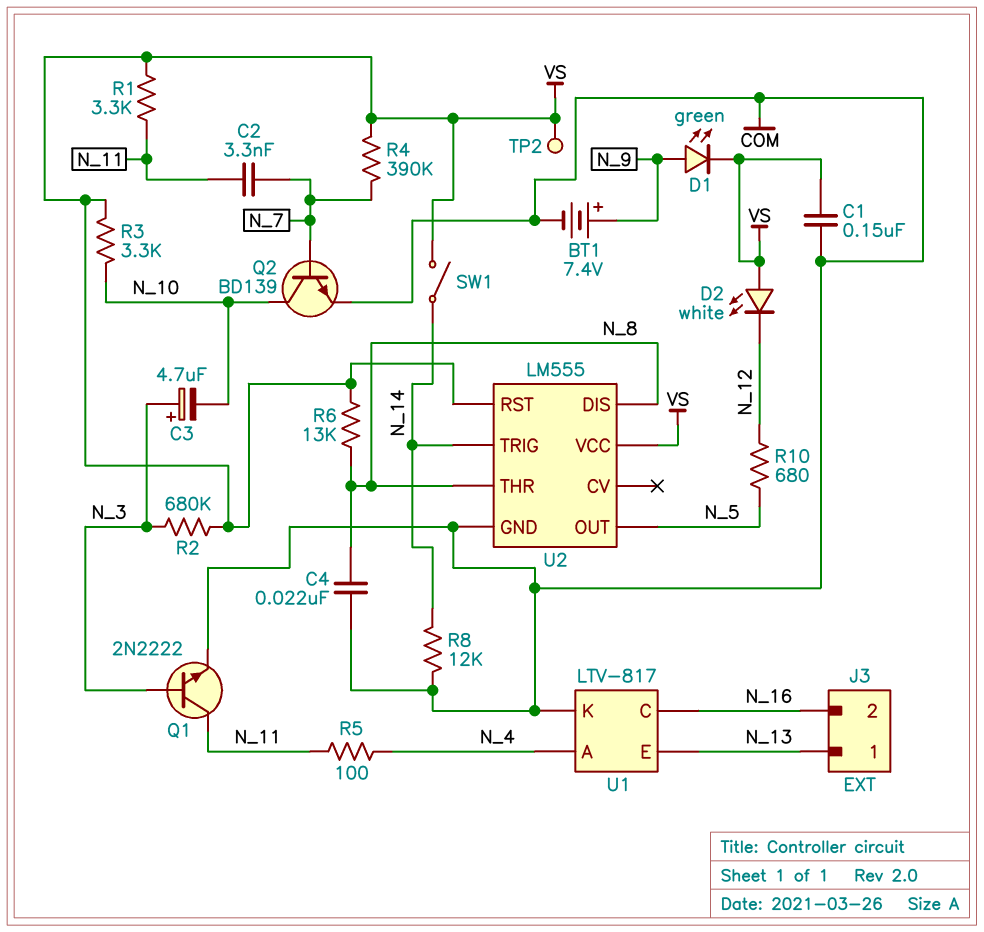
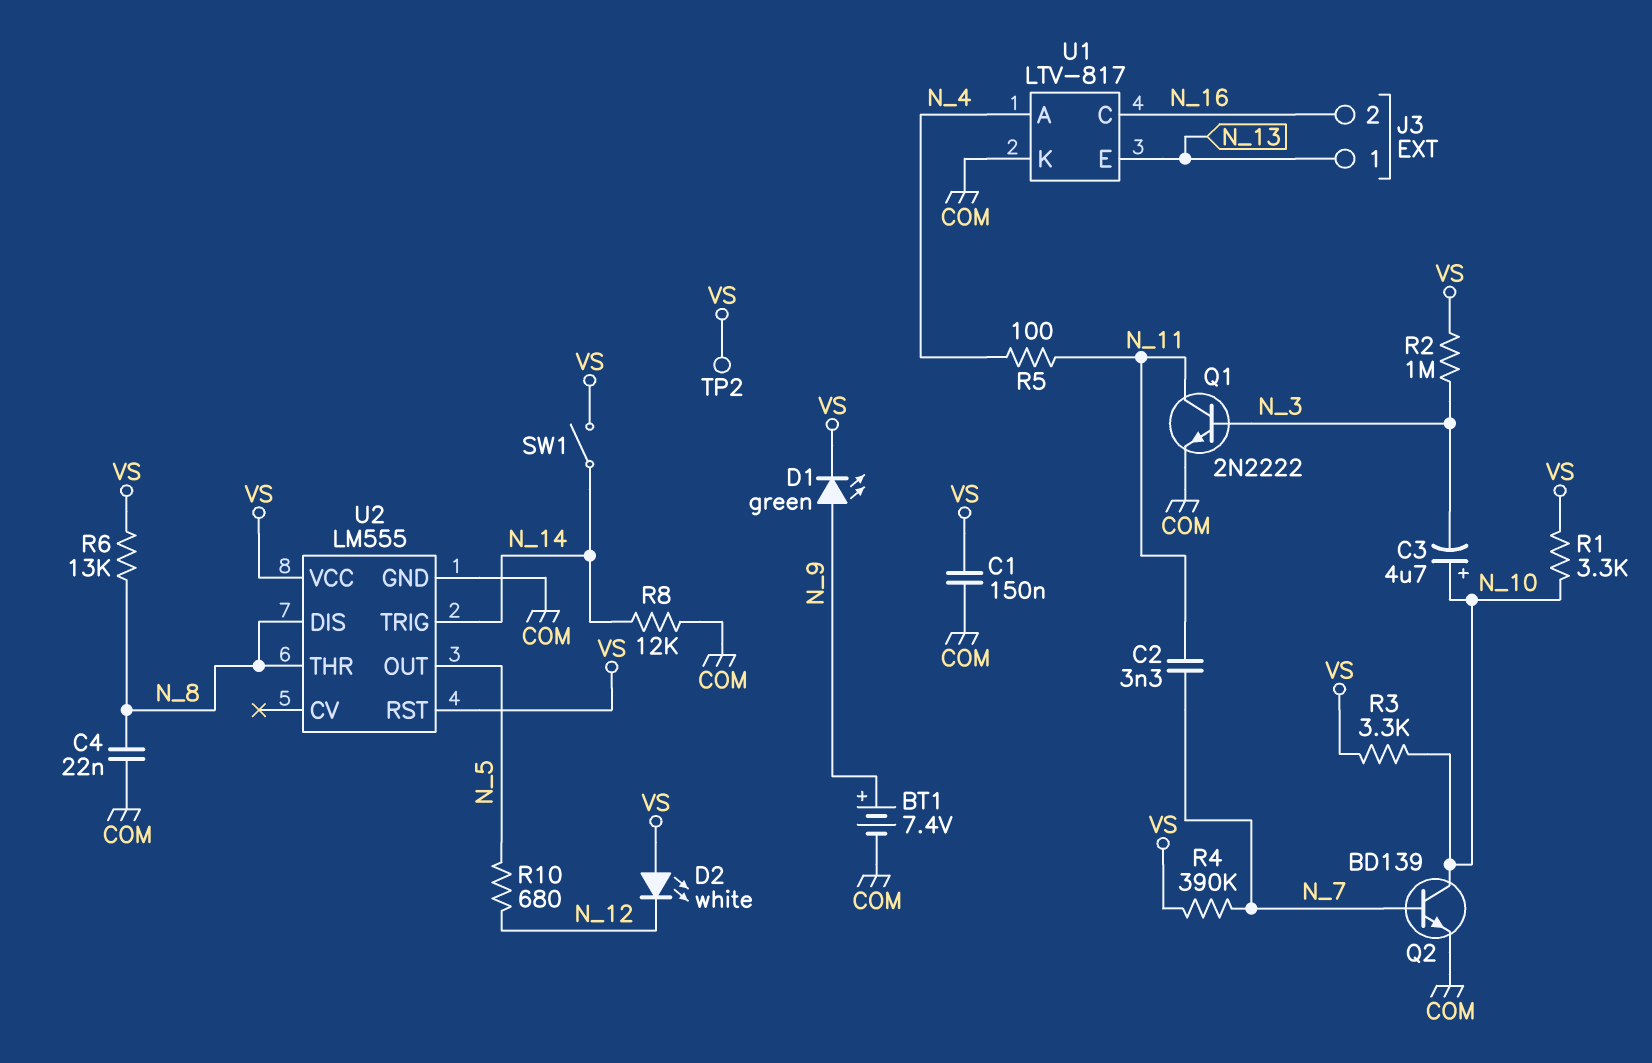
C3: 4.7uF (plus N_3, minus N_10) -> 4.7uF (plus N_10, minus N_3)
R1: 3.3k (N_11, VS) -> 3.3k (N_10, VS)
R2: 680k (N_3, VS) -> 1M (N_3, VS)

